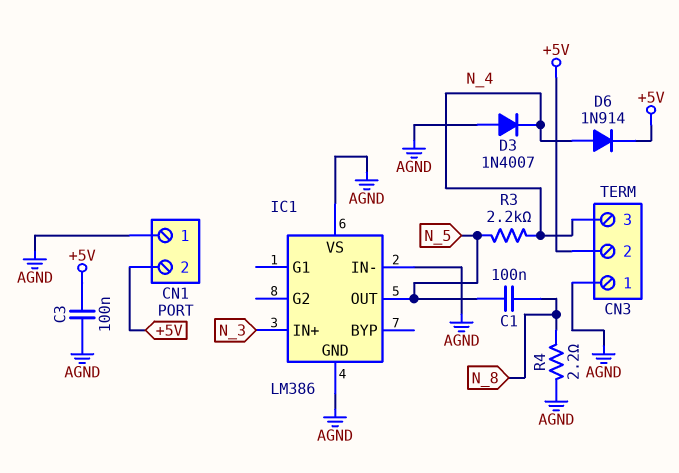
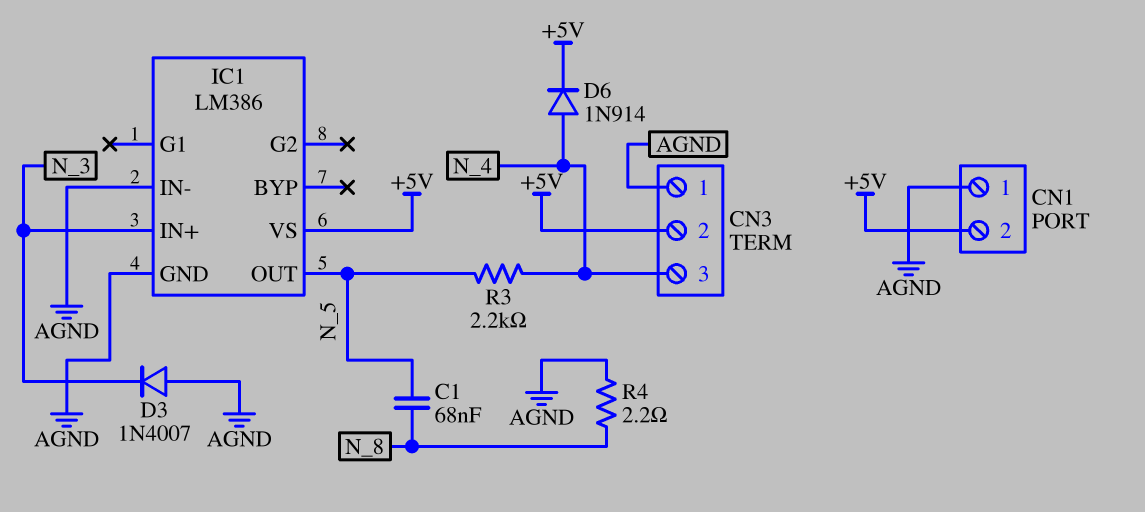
C1: 100nF (N_5, N_8) -> 68nF (N_5, N_8)
C3: 100nF (+5V, AGND) -> none
D3: diode 1N4007 (A AGND, K N_4) -> diode 1N4007 (A AGND, K N_3)
IC1 pin VS: AGND -> +5V

